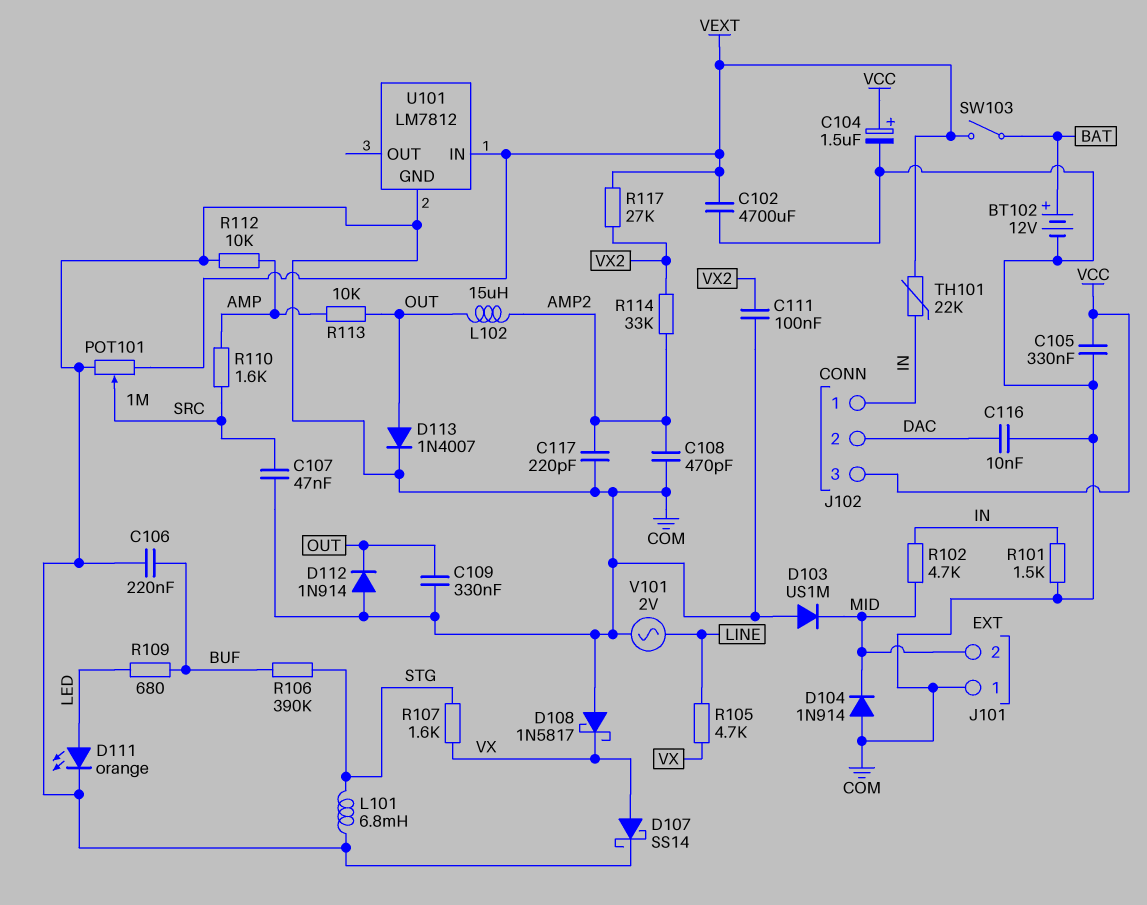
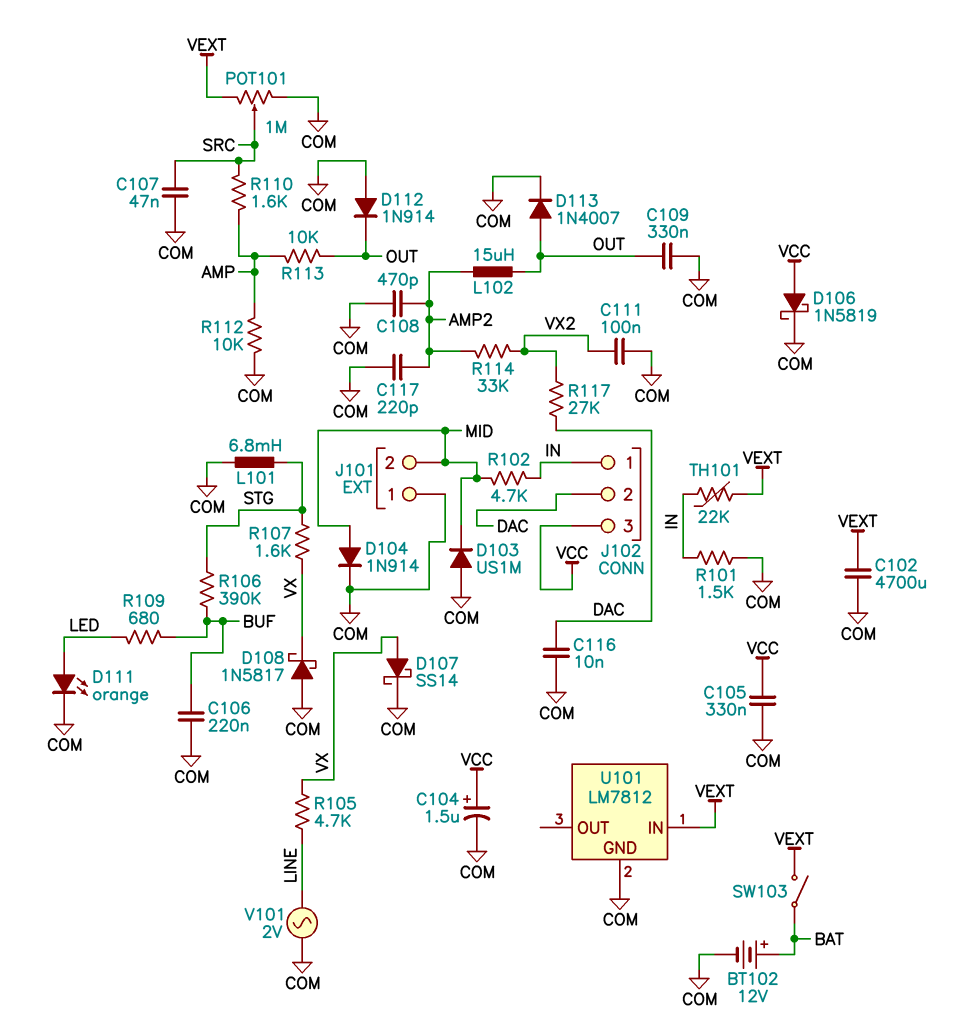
D104: diode 1N914 (A COM, K MID) -> diode 1N914 (A MID, K COM)
D106: none -> schottky 1N5819 (A VCC, K COM)
R117: 27k (VEXT, VX2) -> 27k (DAC, VX2)

